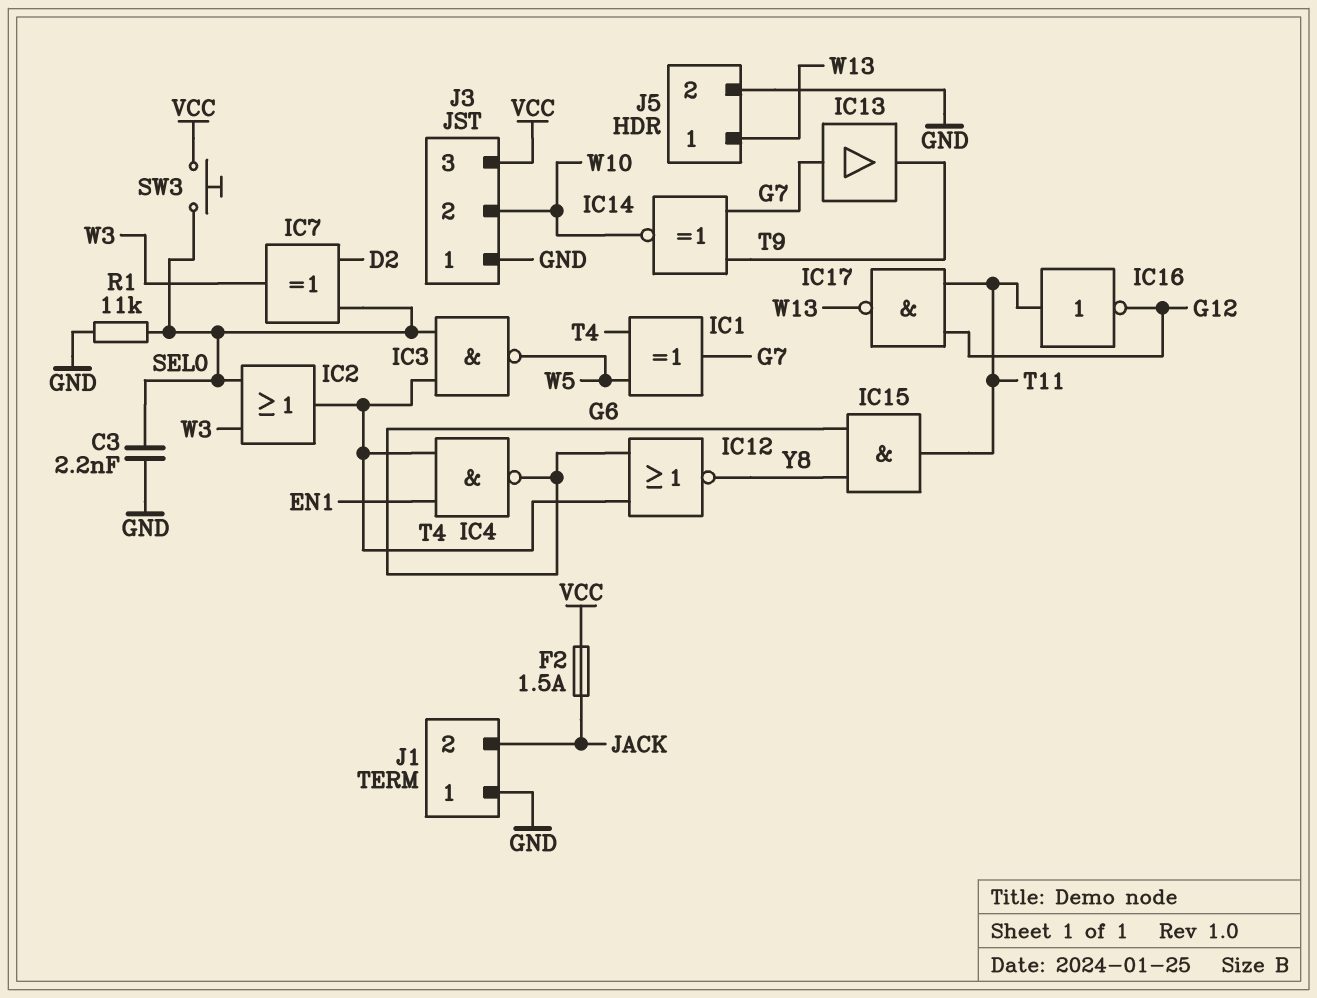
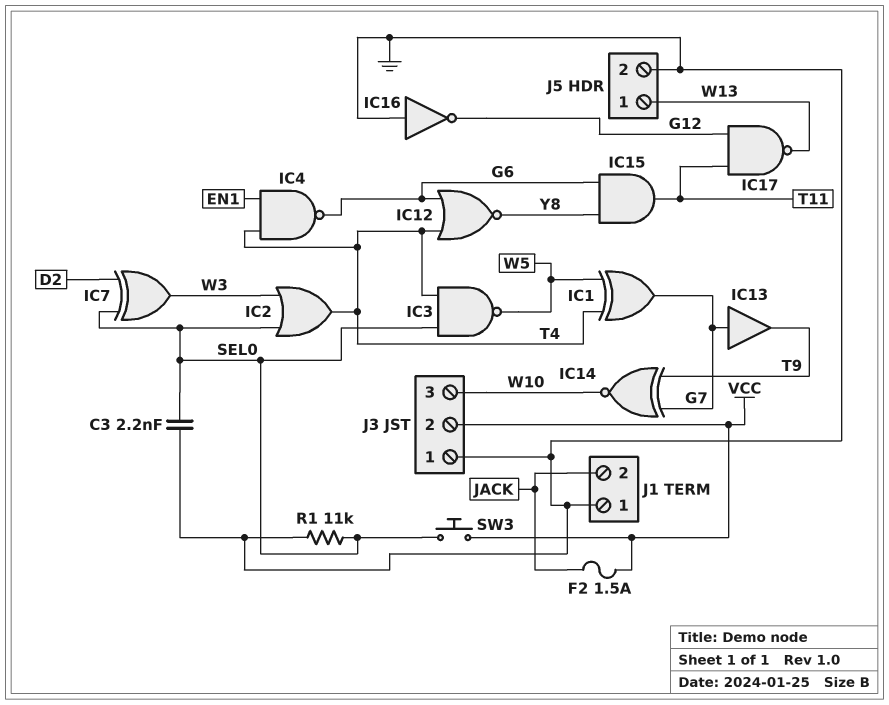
IC16: NOT (in T11, out G12) -> NOT (in GND, out G12)
J3 pin 2: W10 -> VCC
J3 pin 3: VCC -> W10

